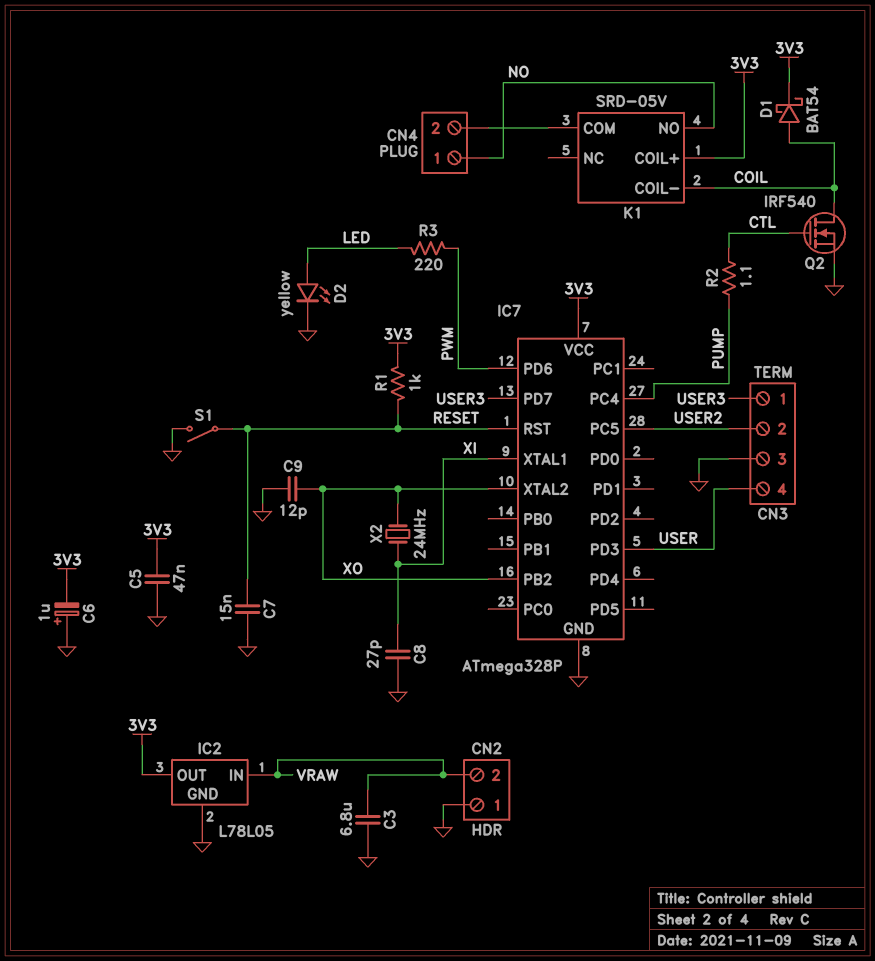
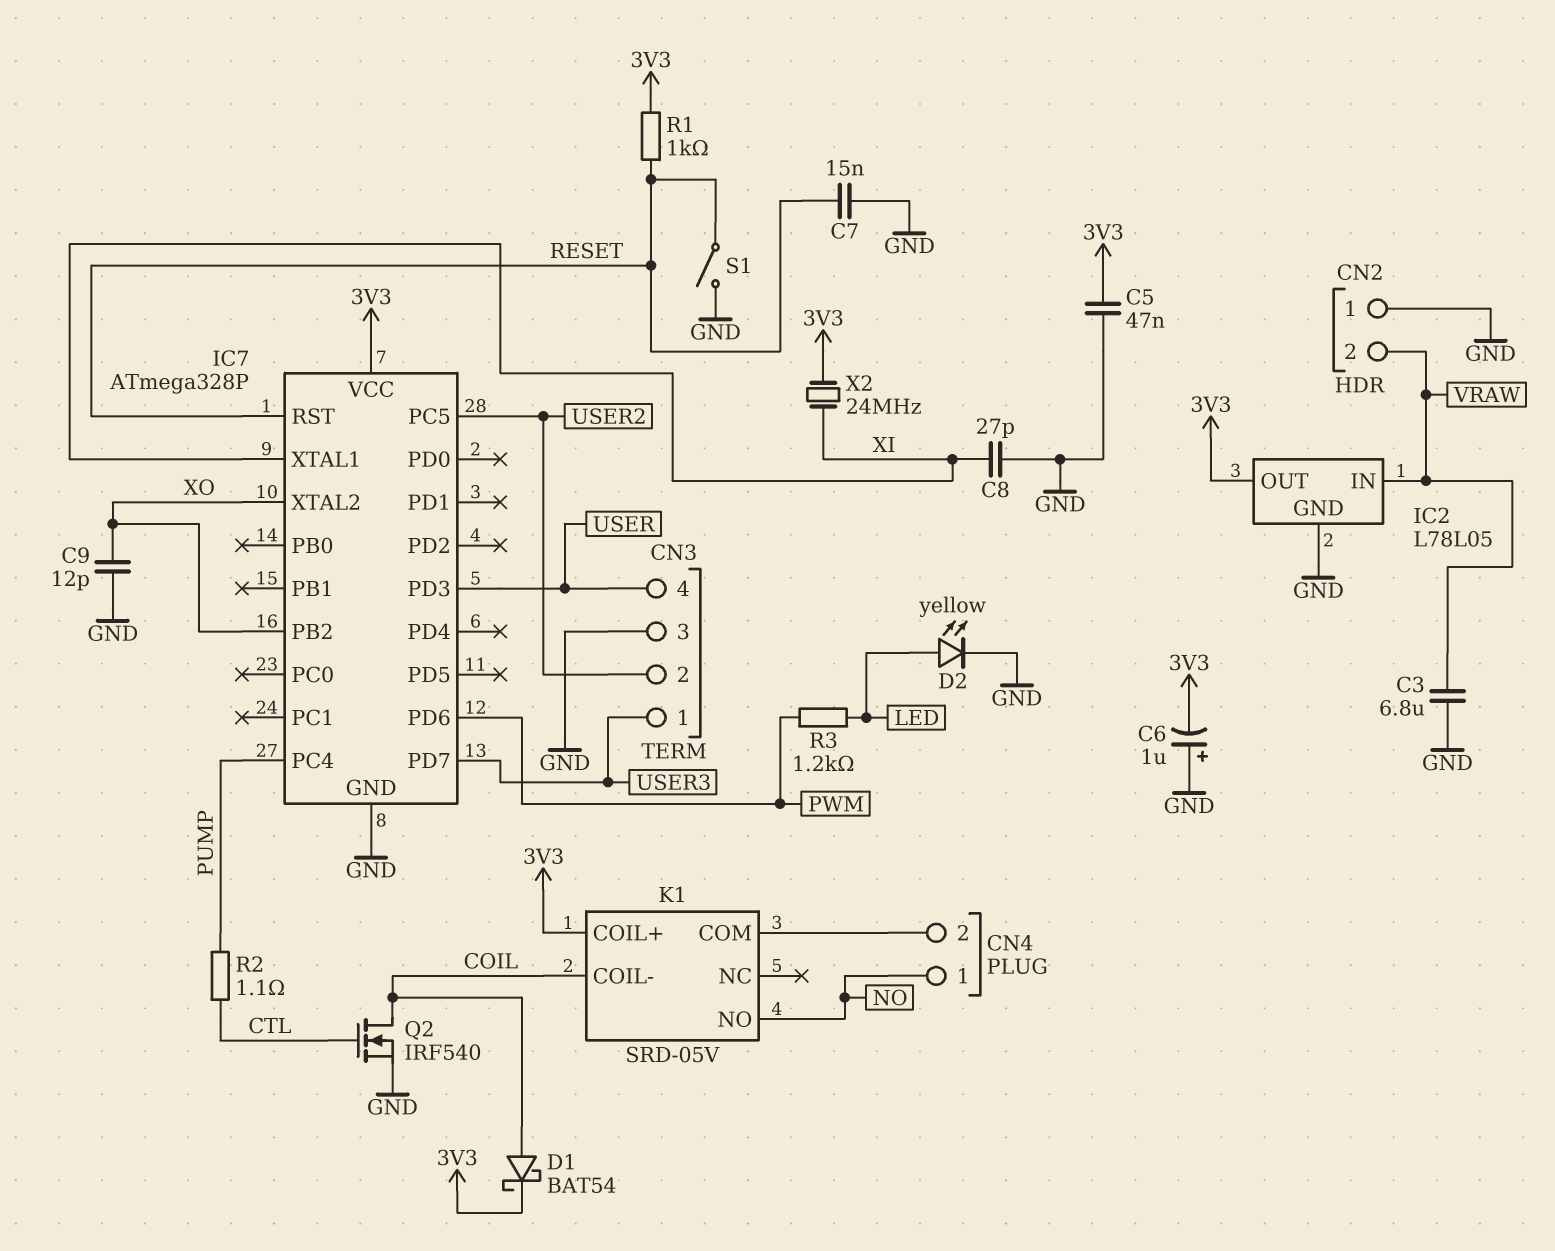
R3: 220 (LED, PWM) -> 1.2k (LED, PWM)
X2: 24MHz (XI, XO) -> 24MHz (3V3, XI)

